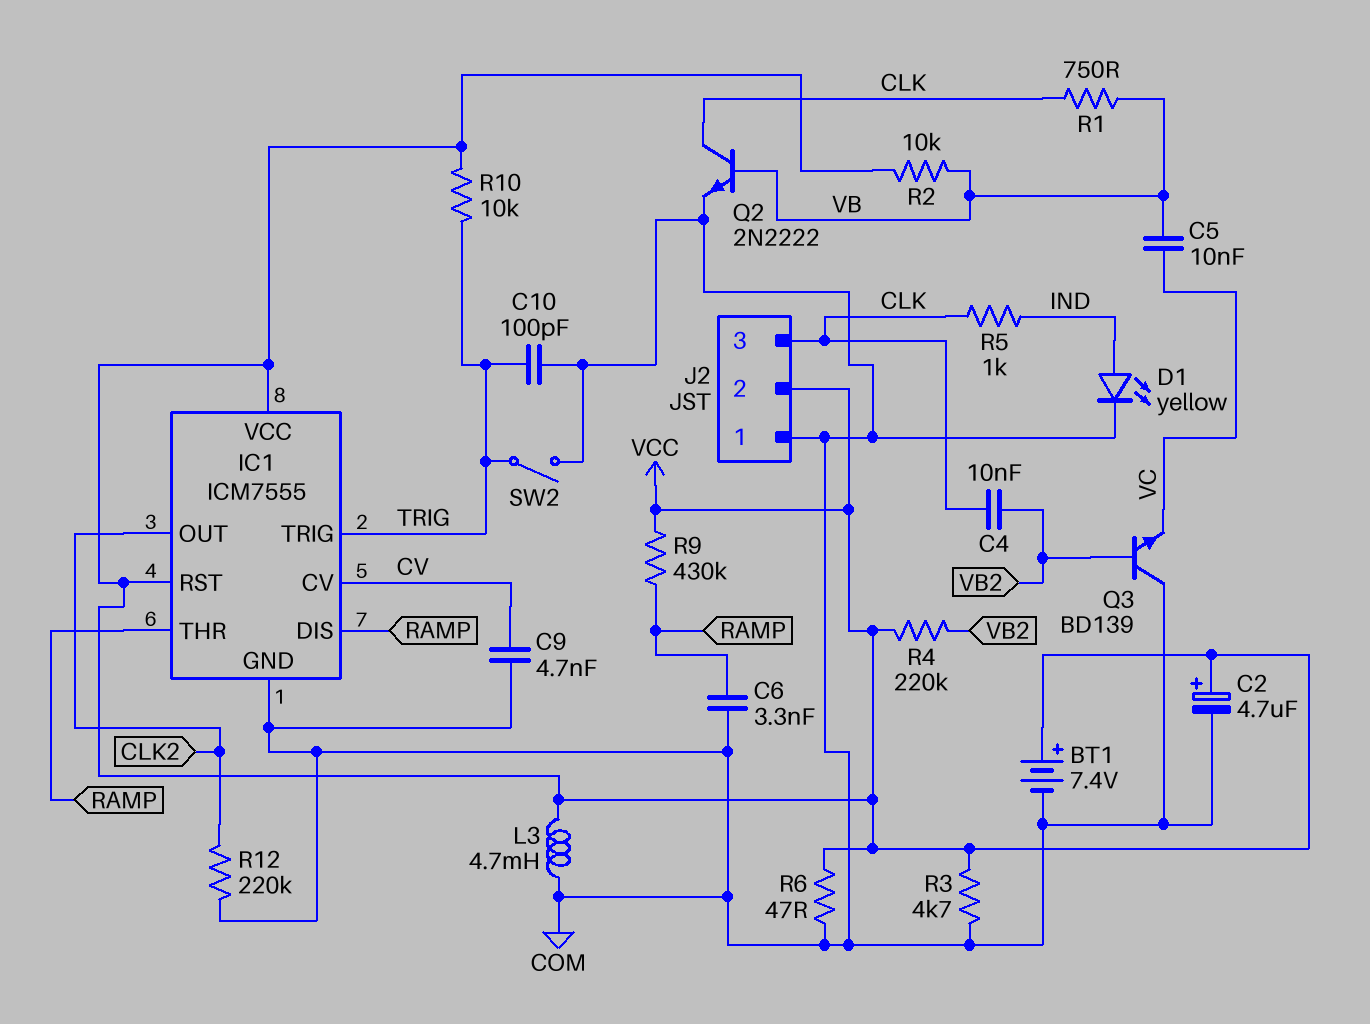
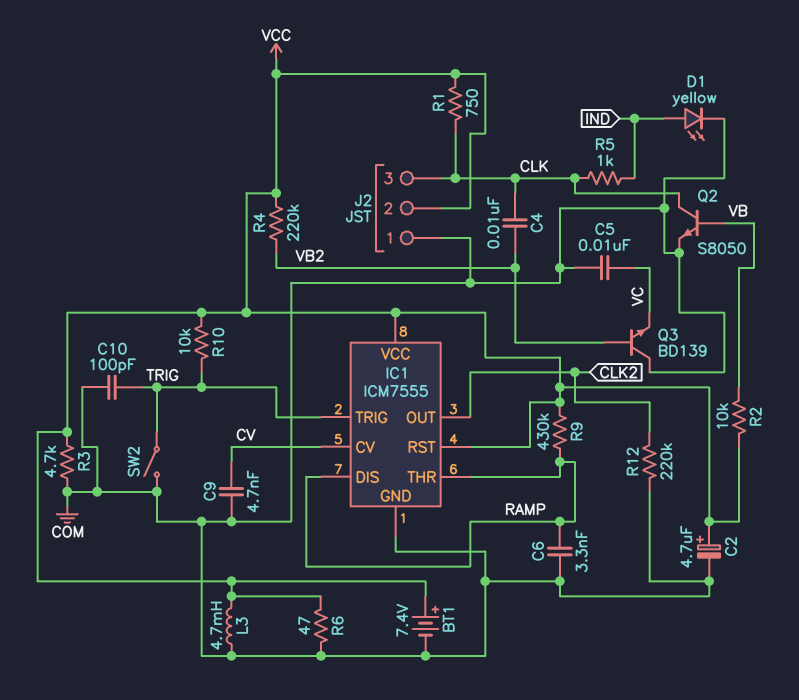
C5: 10nF (VB, VC) -> 10nF (COM, VC)
Q2: NPN 2N2222 (B VB, C CLK, E COM) -> NPN S8050 (B VB, C CLK, E COM)
R1: 750 (CLK, VB) -> 750 (CLK, VCC)

